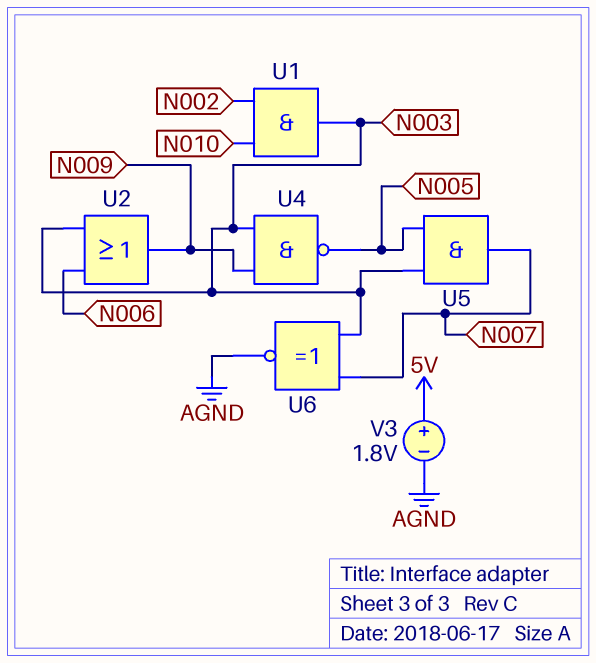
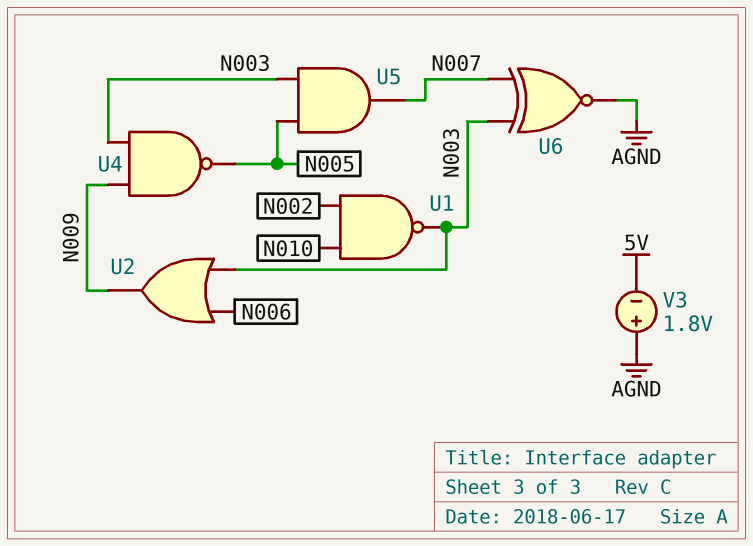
U1: AND (in N002, in N010, out N003) -> NAND (in N002, in N010, out N003)
V3: 1.8V (plus 5V, minus AGND) -> 1.8V (plus AGND, minus 5V)

